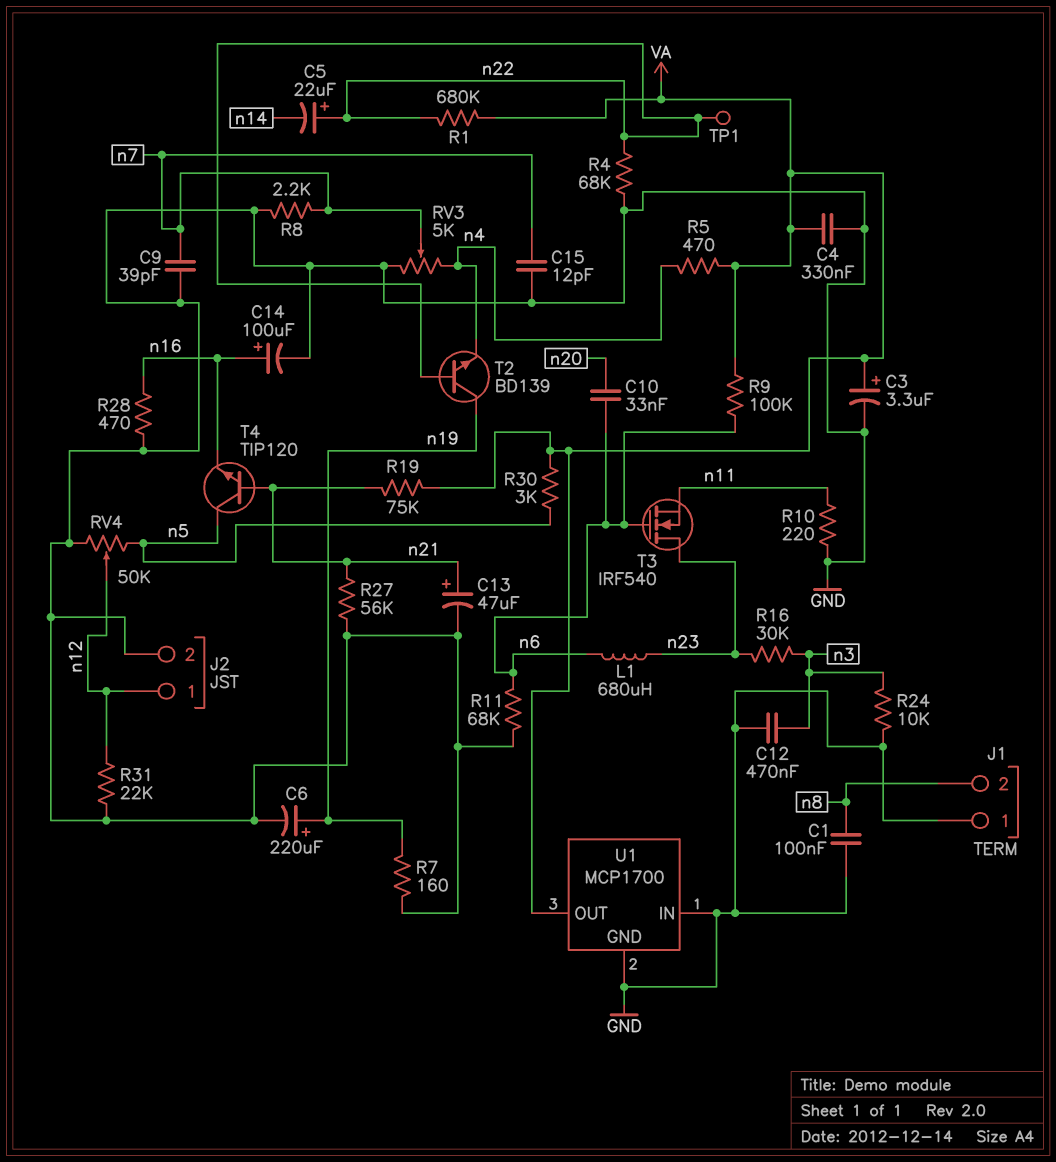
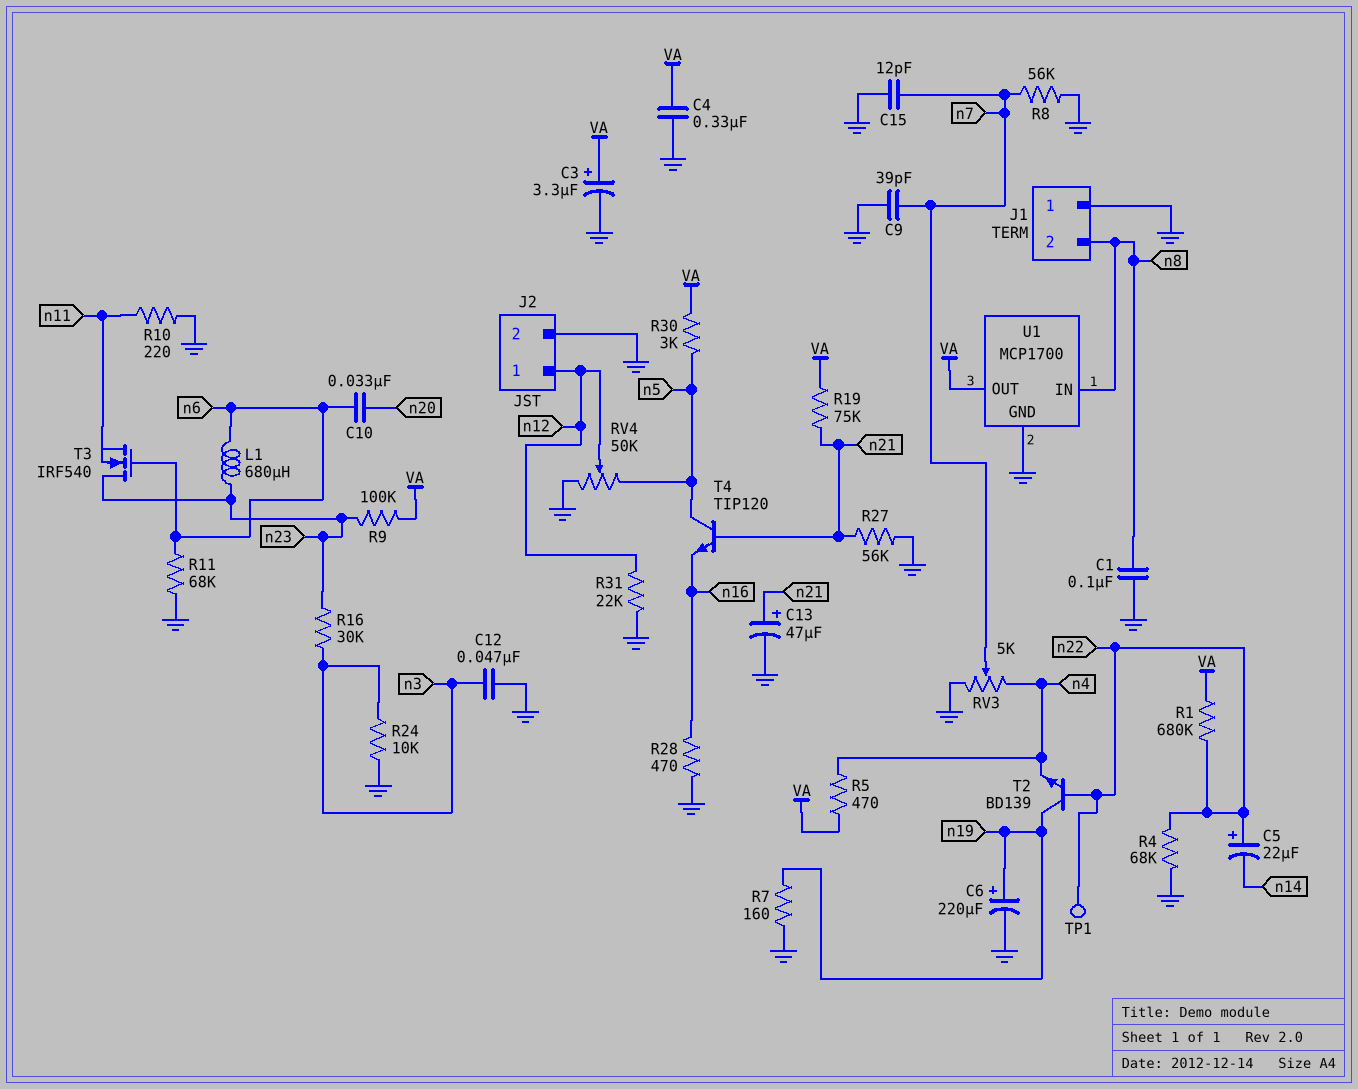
C12: 470nF (GND, n3) -> 47nF (GND, n3)
C14: 100uF (plus n16, minus GND) -> none
R8: 2.2k (GND, n7) -> 56k (GND, n7)
R9: 100k (VA, n6) -> 100k (VA, n23)
U1 pin IN: GND -> n8

